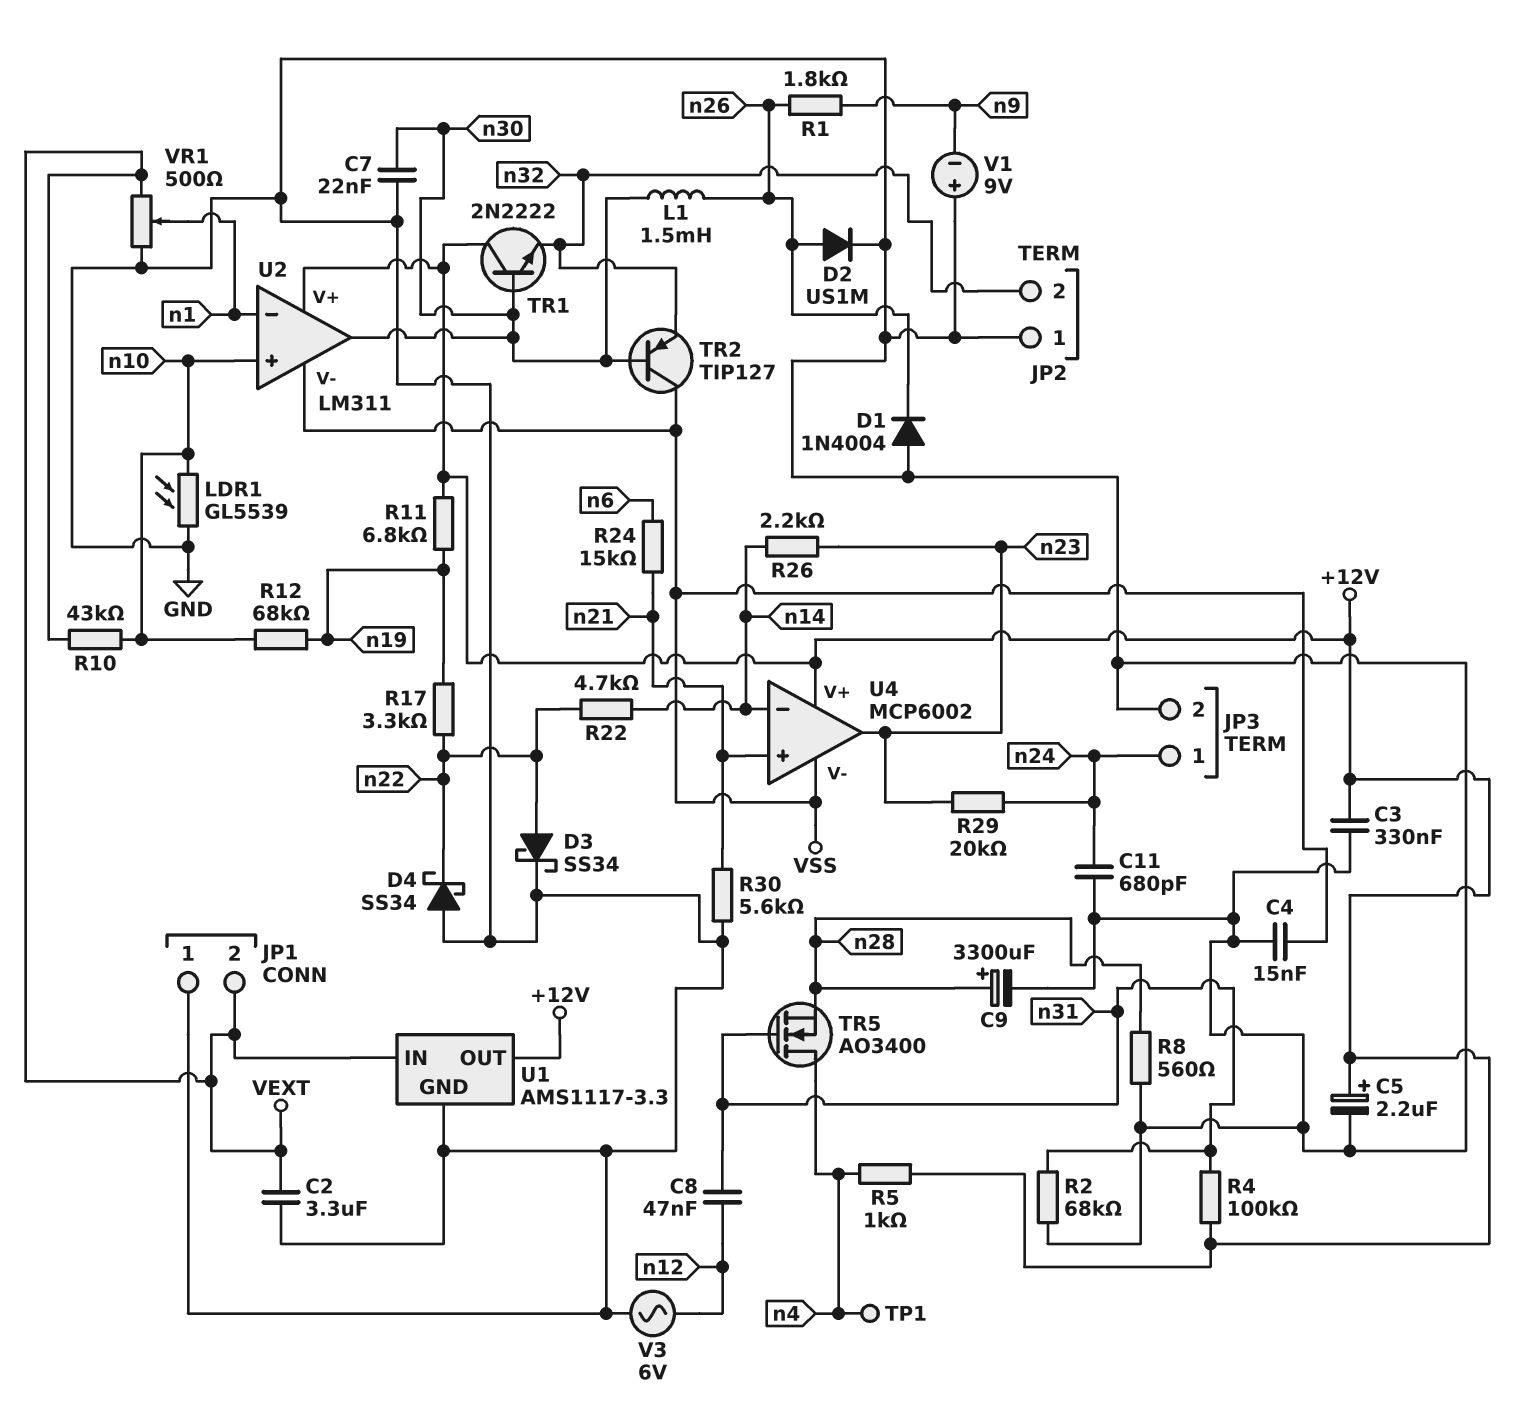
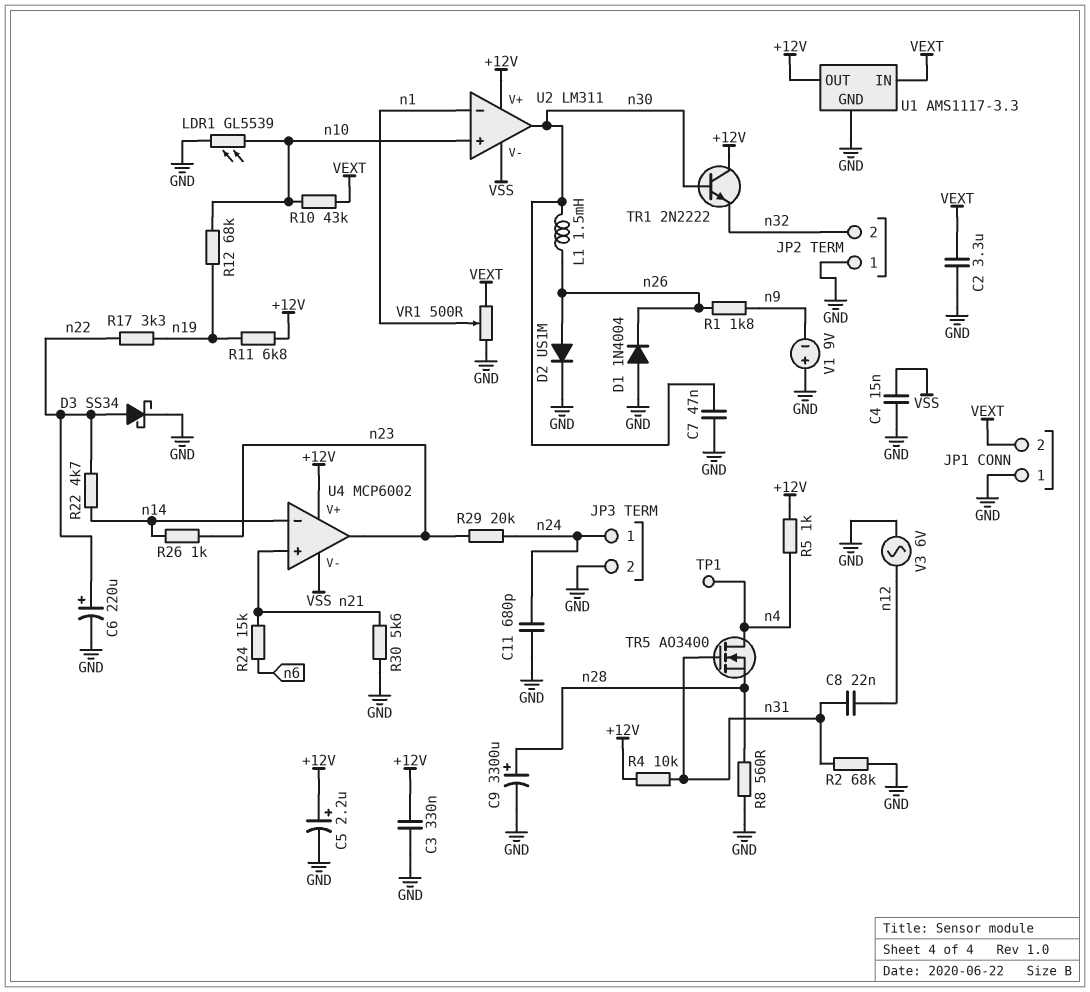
C6: none -> 220uF (plus n22, minus GND)
C7: 22nF (GND, n30) -> 47nF (GND, n30)
C8: 47nF (n12, n31) -> 22nF (n12, n31)
D4: schottky SS34 (A GND, K n22) -> none
R4: 100k (+12V, n31) -> 10k (+12V, n31)
R26: 2.2k (n14, n23) -> 1k (n14, n23)
TR2: PNP TIP127 (B n30, C VSS, E n32) -> none

